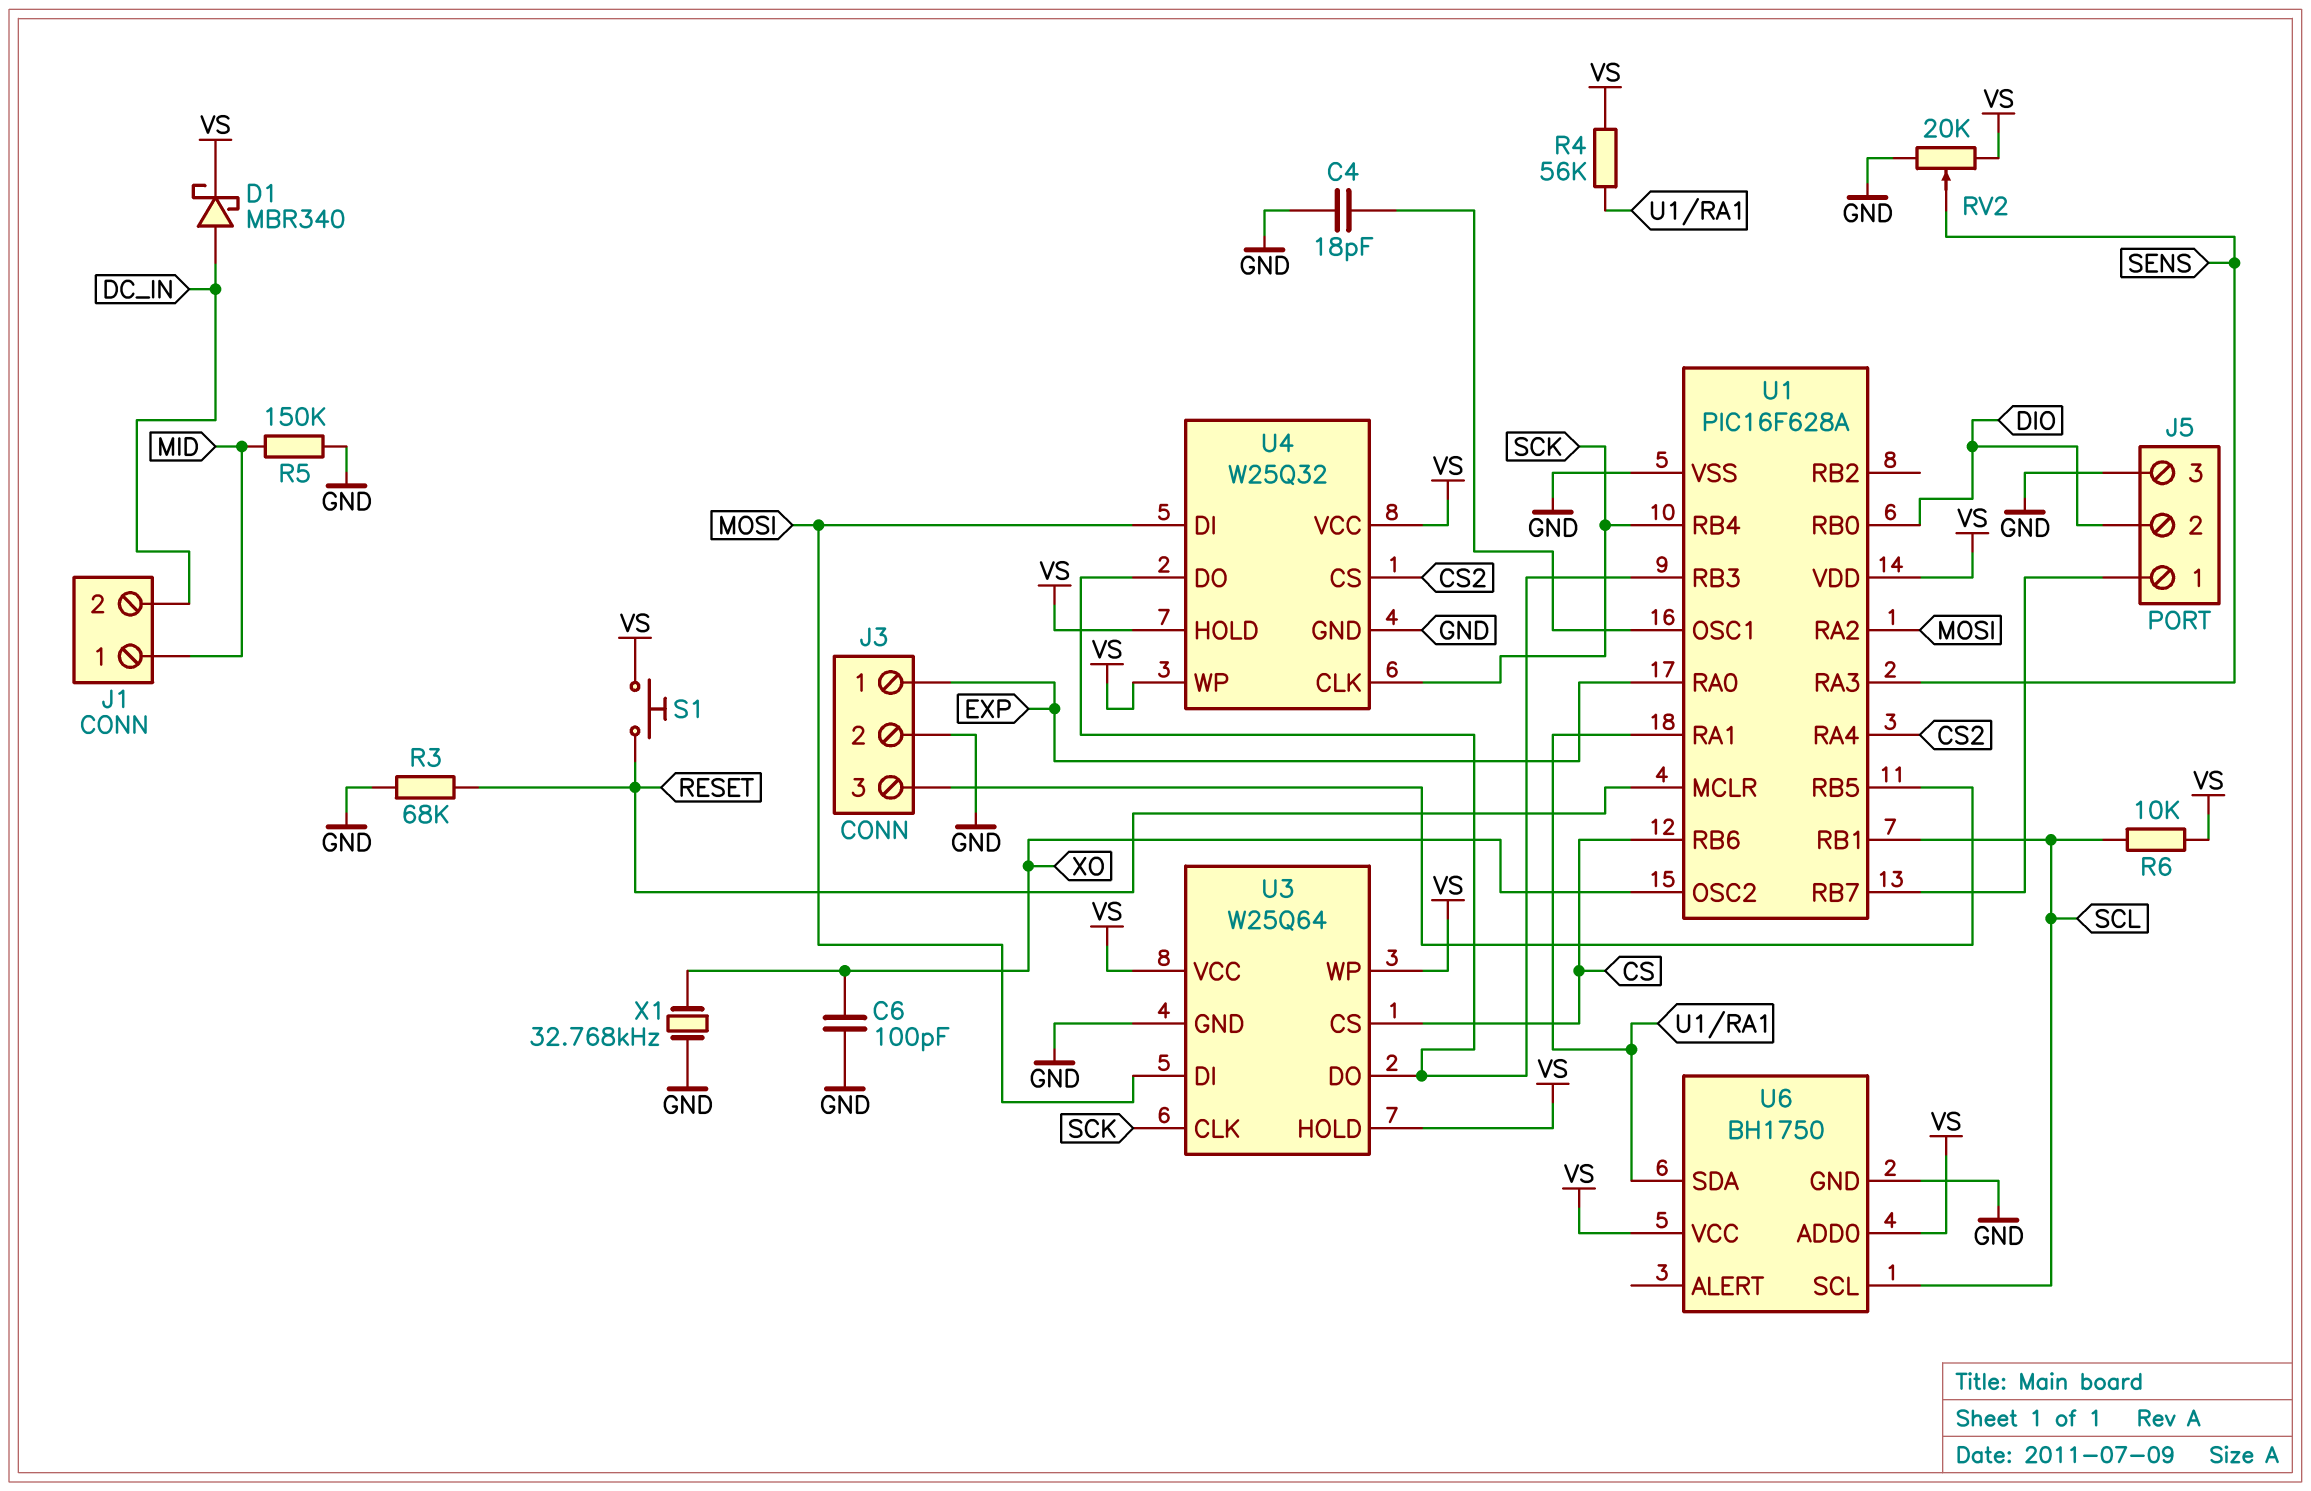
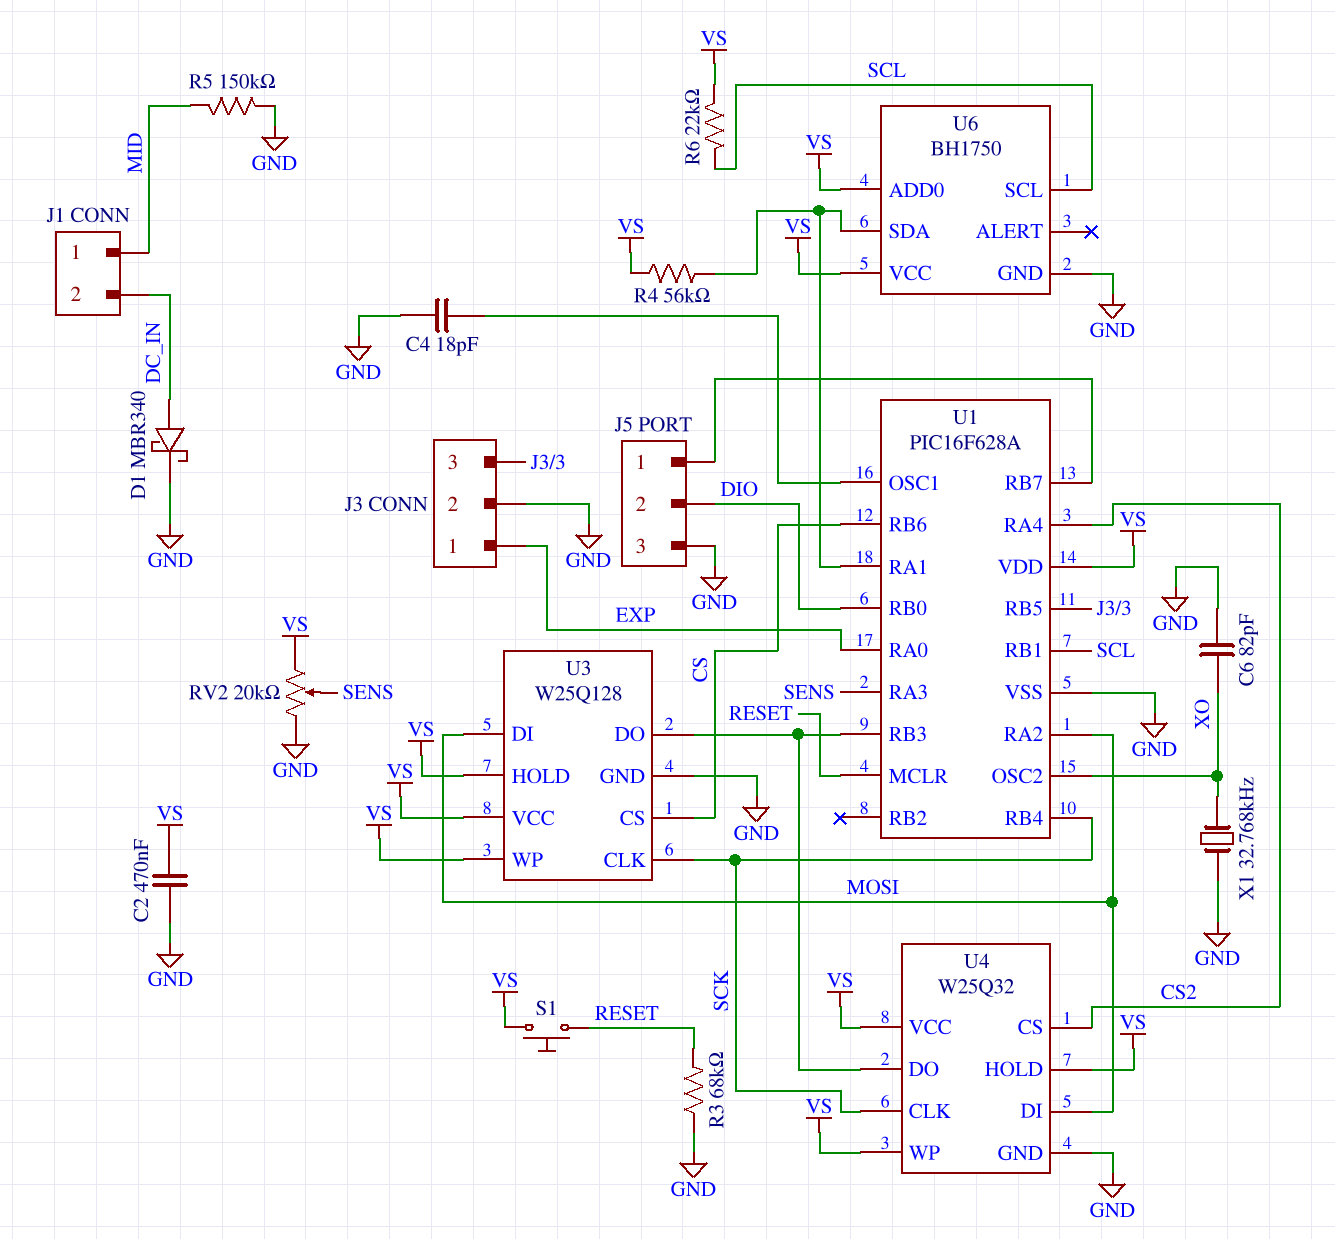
C2: none -> 470nF (GND, VS)
C6: 100pF (GND, XO) -> 82pF (GND, XO)
D1: schottky MBR340 (A DC_IN, K VS) -> schottky MBR340 (A DC_IN, K GND)
R6: 10k (SCL, VS) -> 22k (SCL, VS)
U3: W25Q64 -> W25Q128

